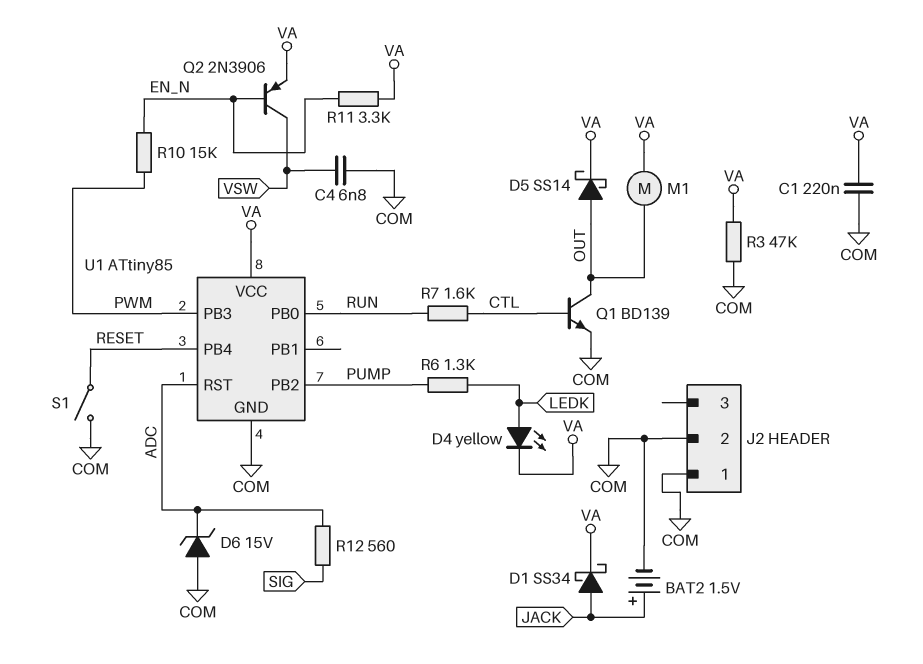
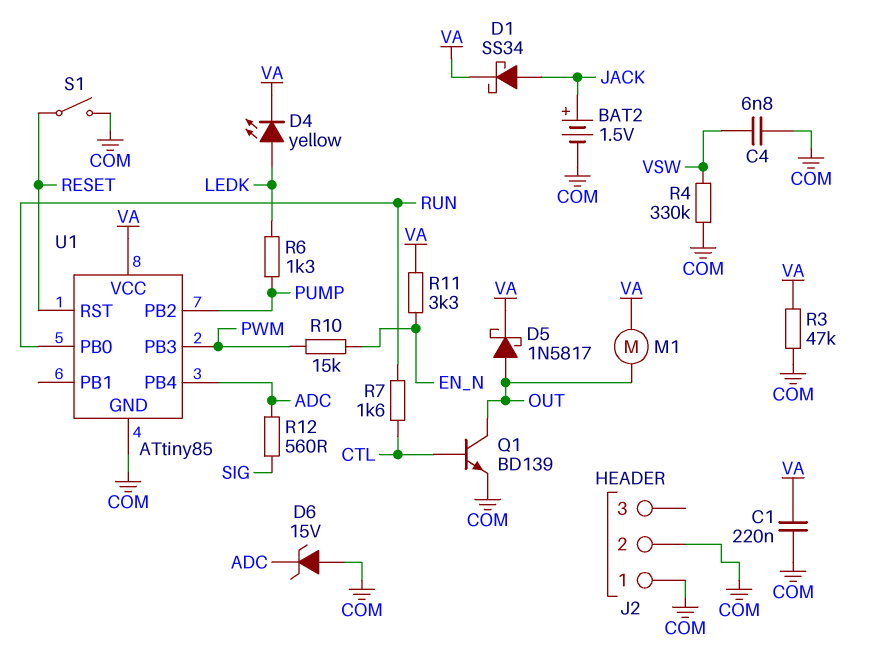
D5: schottky SS14 (A OUT, K VA) -> schottky 1N5817 (A OUT, K VA)
Q2: PNP 2N3906 (B EN_N, C VSW, E VA) -> none
R4: none -> 330k (COM, VSW)
U1 pin PB4: RESET -> ADC
U1 pin RST: ADC -> RESET

